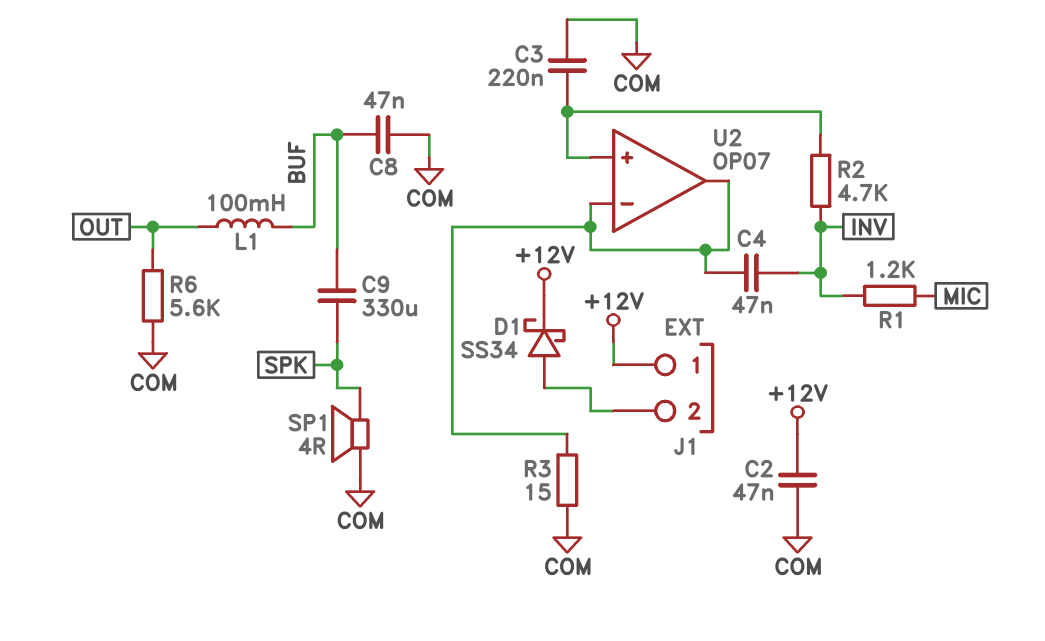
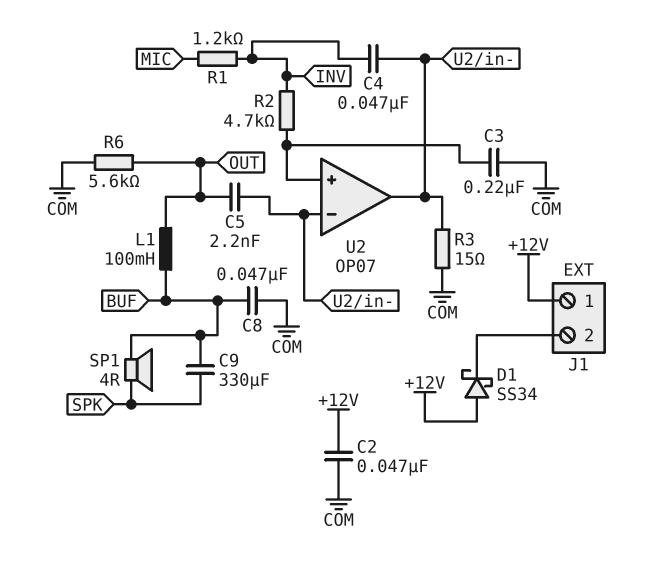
C5: none -> 2.2nF (OUT, U2/in-)
D1: schottky SS34 (A J1/2, K +12V) -> schottky SS34 (A +12V, K J1/2)
SP1: speaker 4R (COM, SPK) -> speaker 4R (BUF, SPK)

